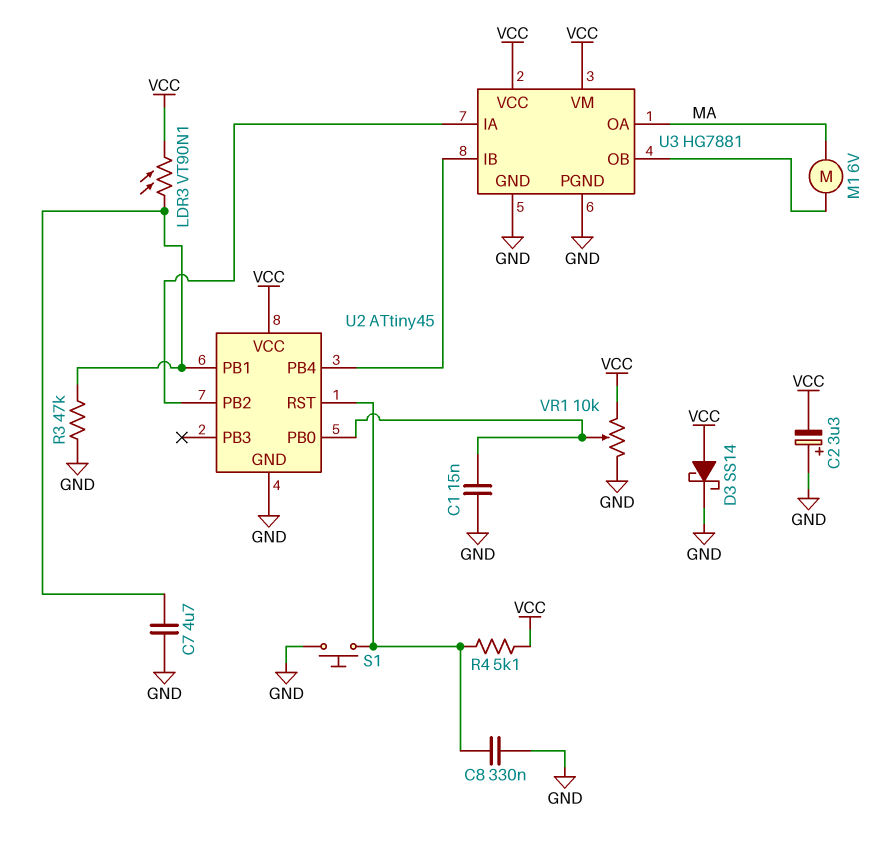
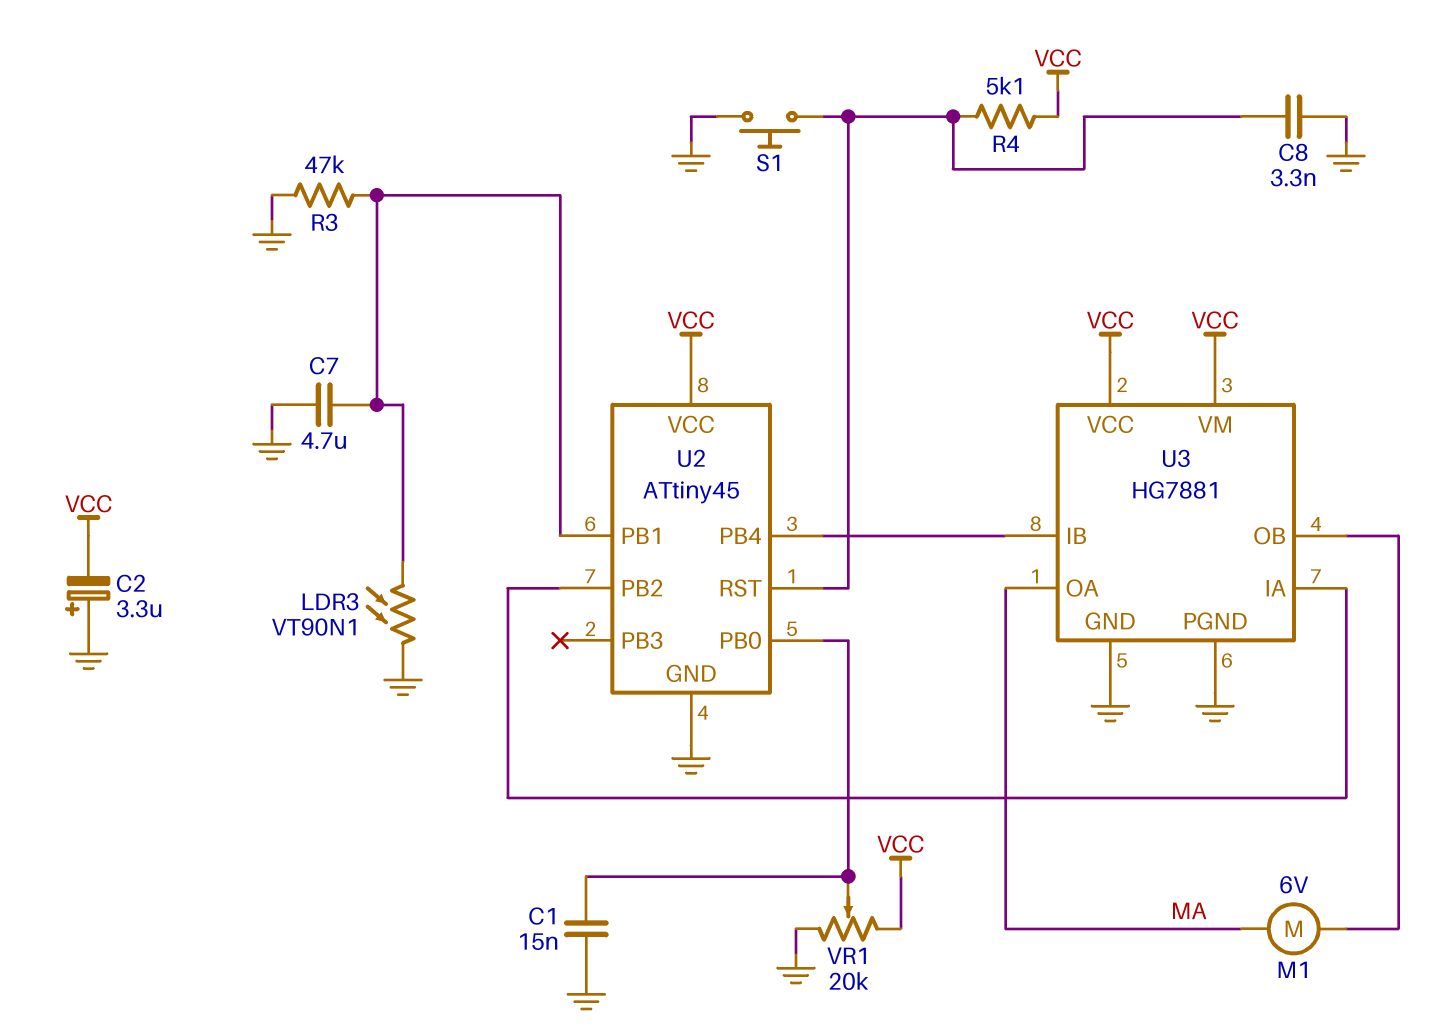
C8: 330nF (GND, U2/RST) -> 3.3nF (GND, U2/RST)
D3: schottky SS14 (A VCC, K GND) -> none
LDR3: VT90N1 (U2/PB1, VCC) -> VT90N1 (GND, U2/PB1)
VR1: 10k (GND, VCC, wiper U2/PB0) -> 20k (GND, VCC, wiper U2/PB0)

